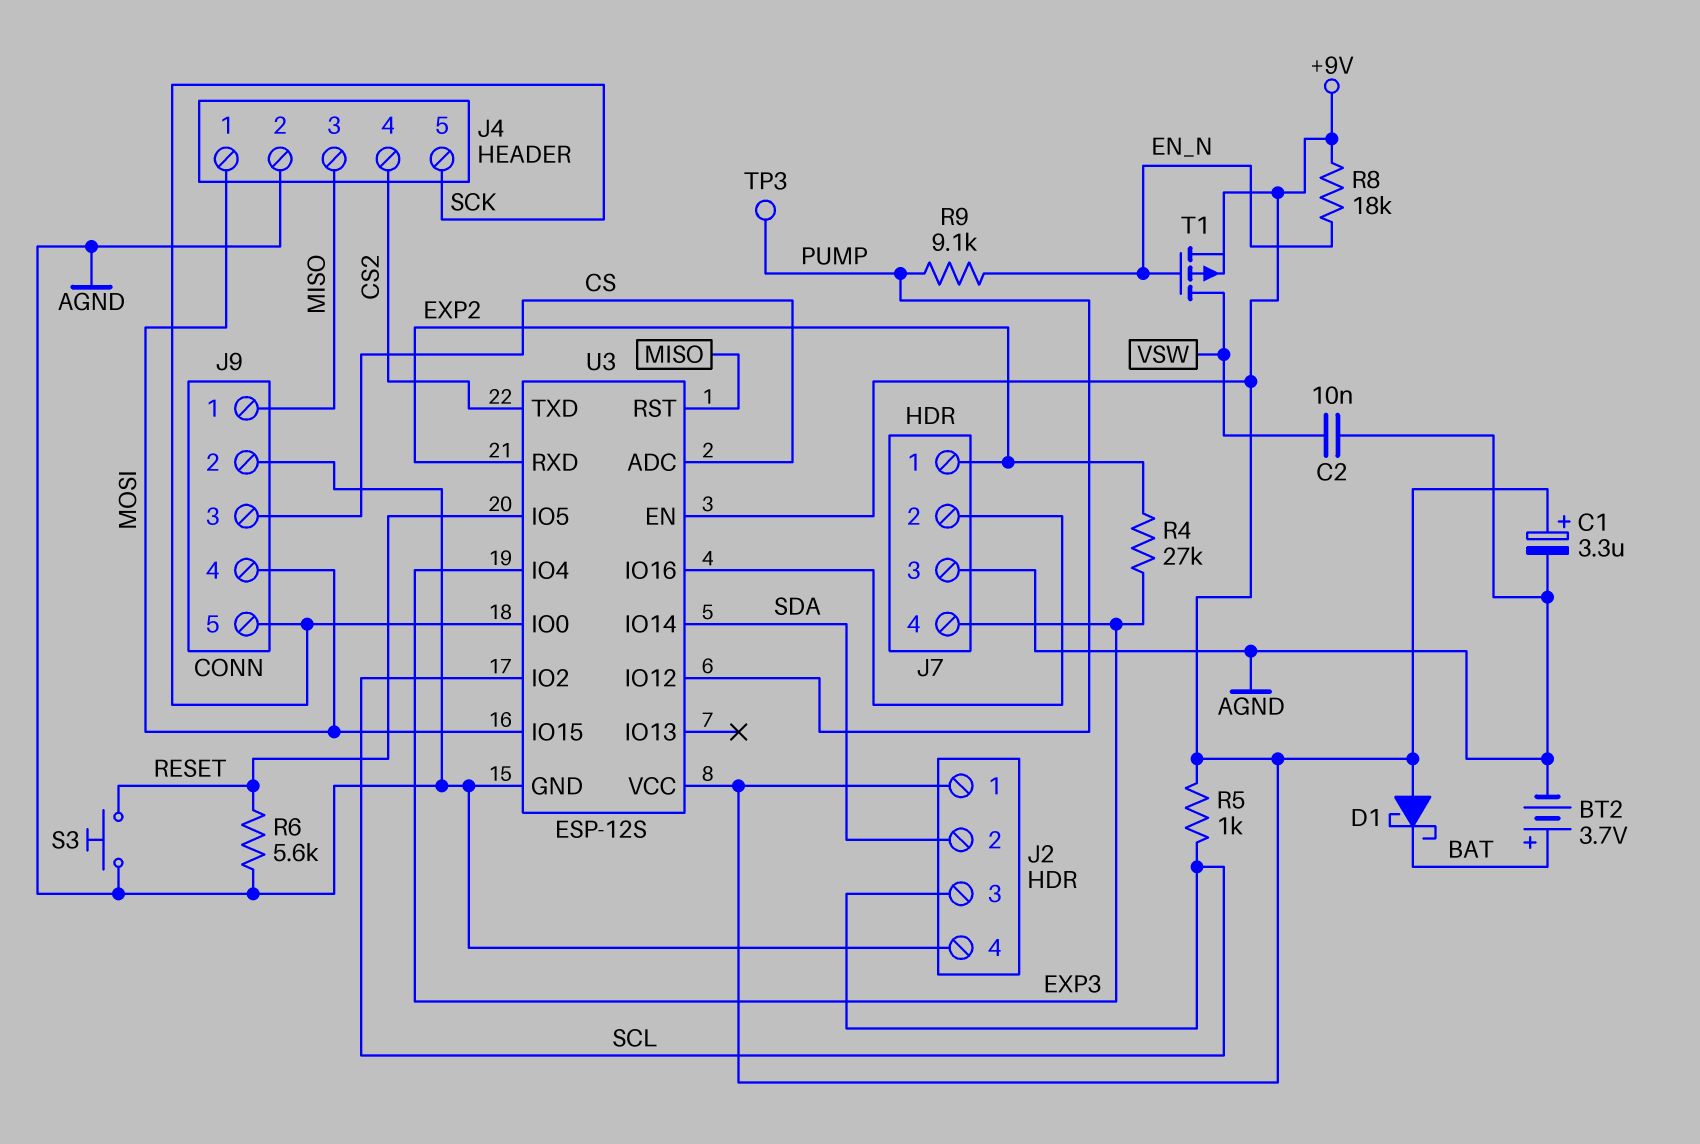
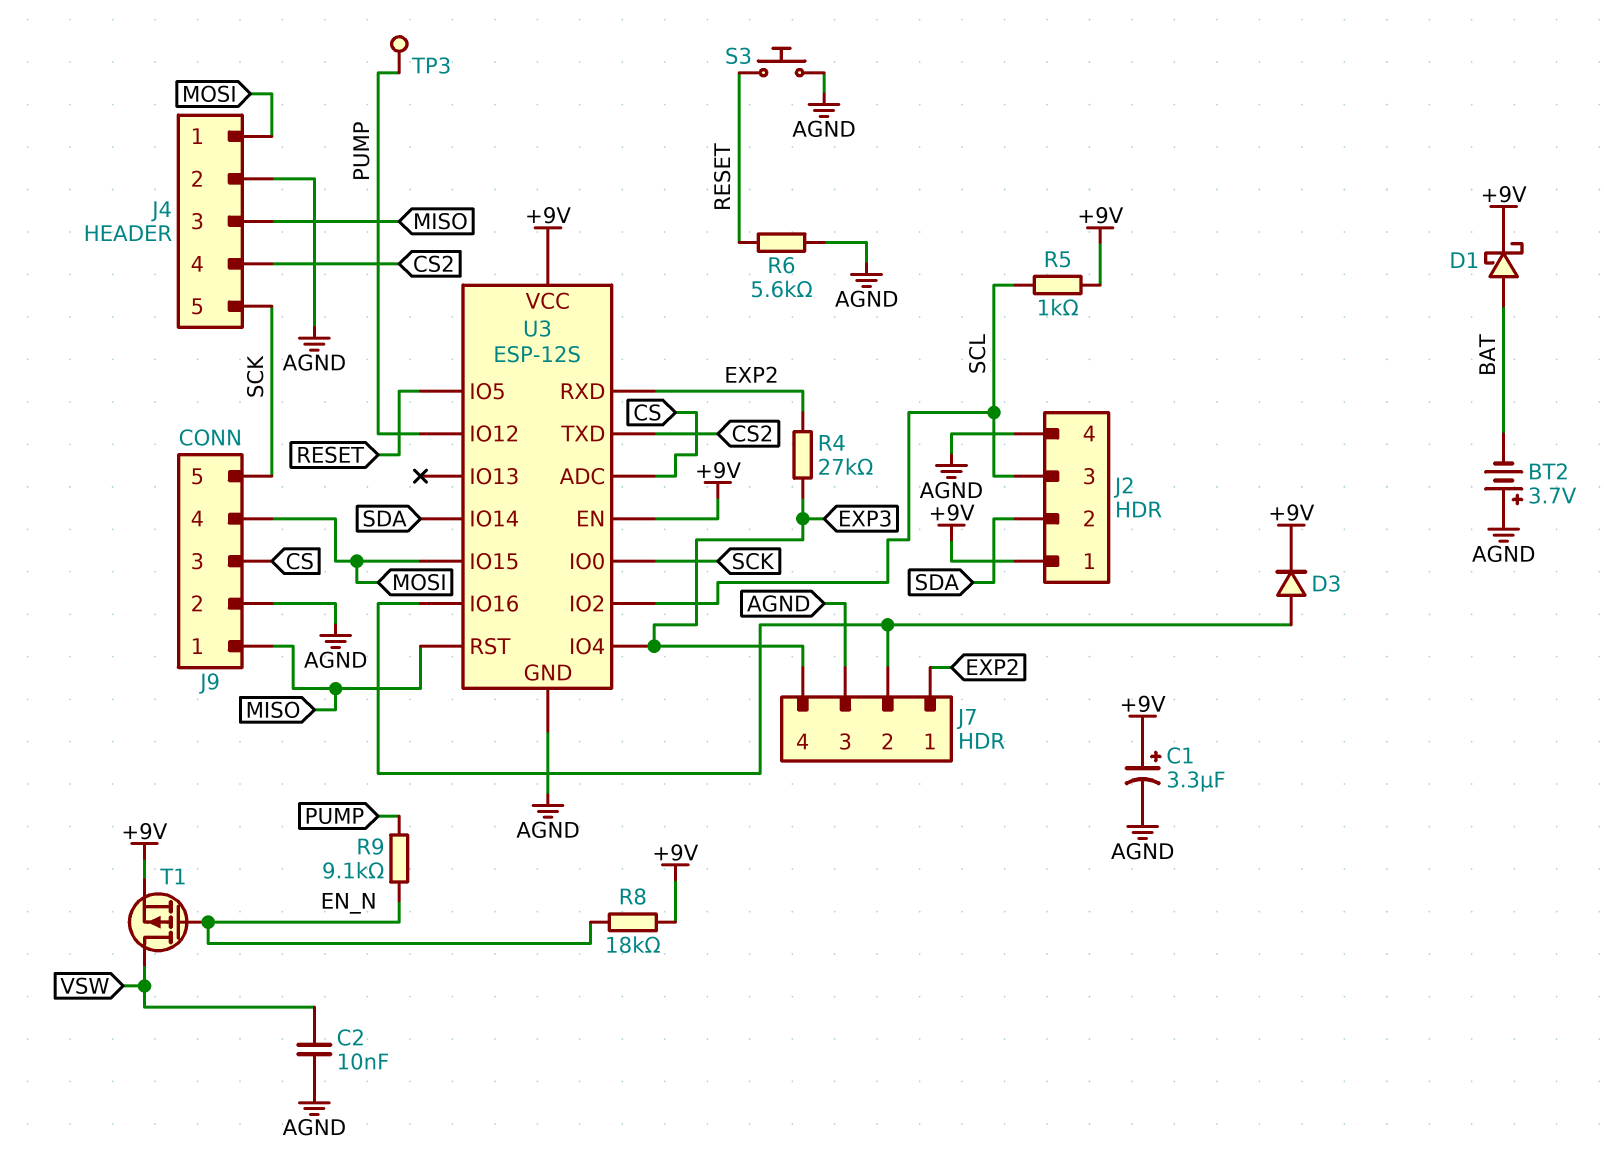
BT2: 3.7V (plus BAT, minus AGND) -> 3.7V (plus AGND, minus BAT)
D1: schottky (A +9V, K BAT) -> schottky (A BAT, K +9V)
D3: none -> diode (A J7/2, K +9V)

